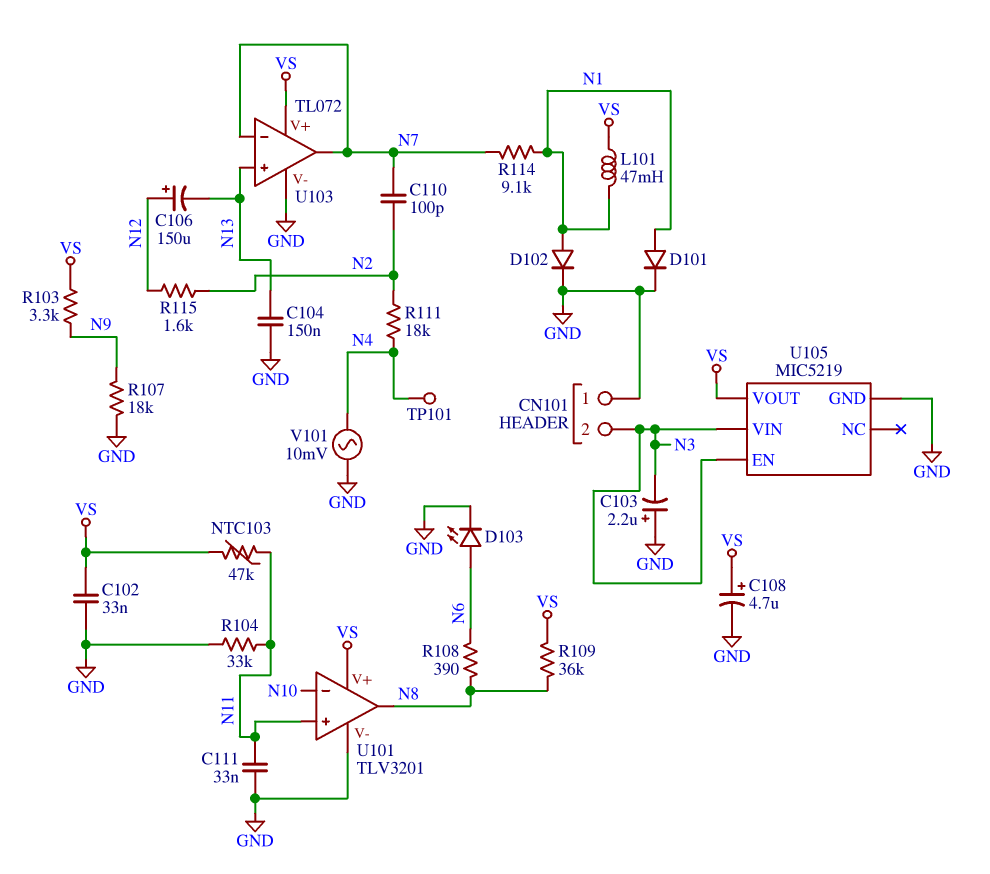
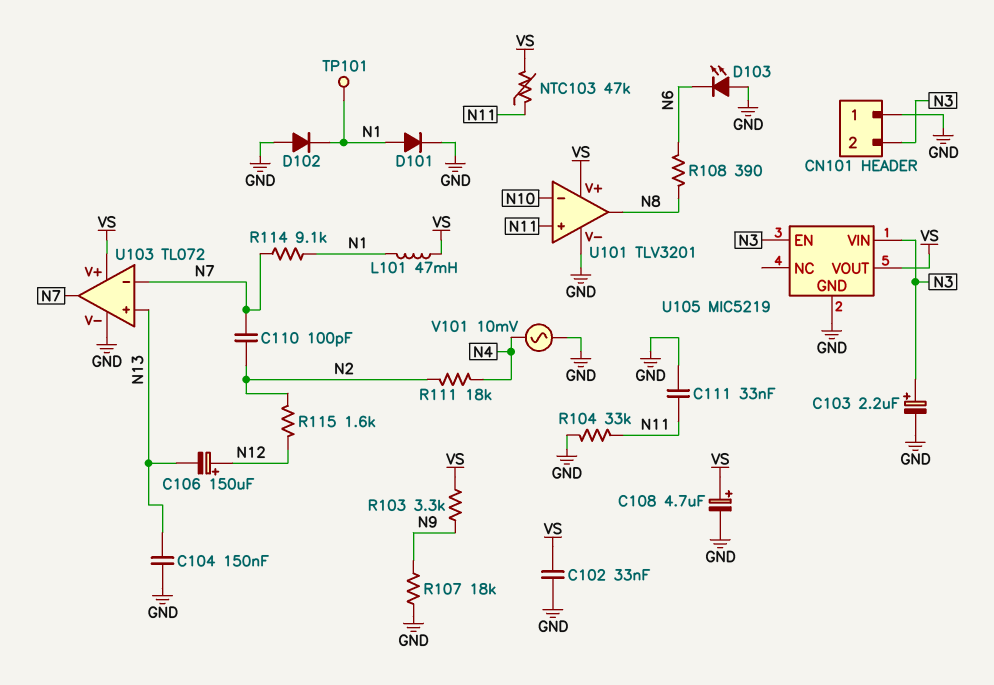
C103: 2.2uF (plus GND, minus N3) -> 2.2uF (plus N3, minus GND)
D102: diode (A N1, K GND) -> diode (A GND, K N1)
D103: LED (A N6, K GND) -> LED (A GND, K N6)
R109: 36k (N8, VS) -> none
TP101: test point (N4) -> test point (N1)

